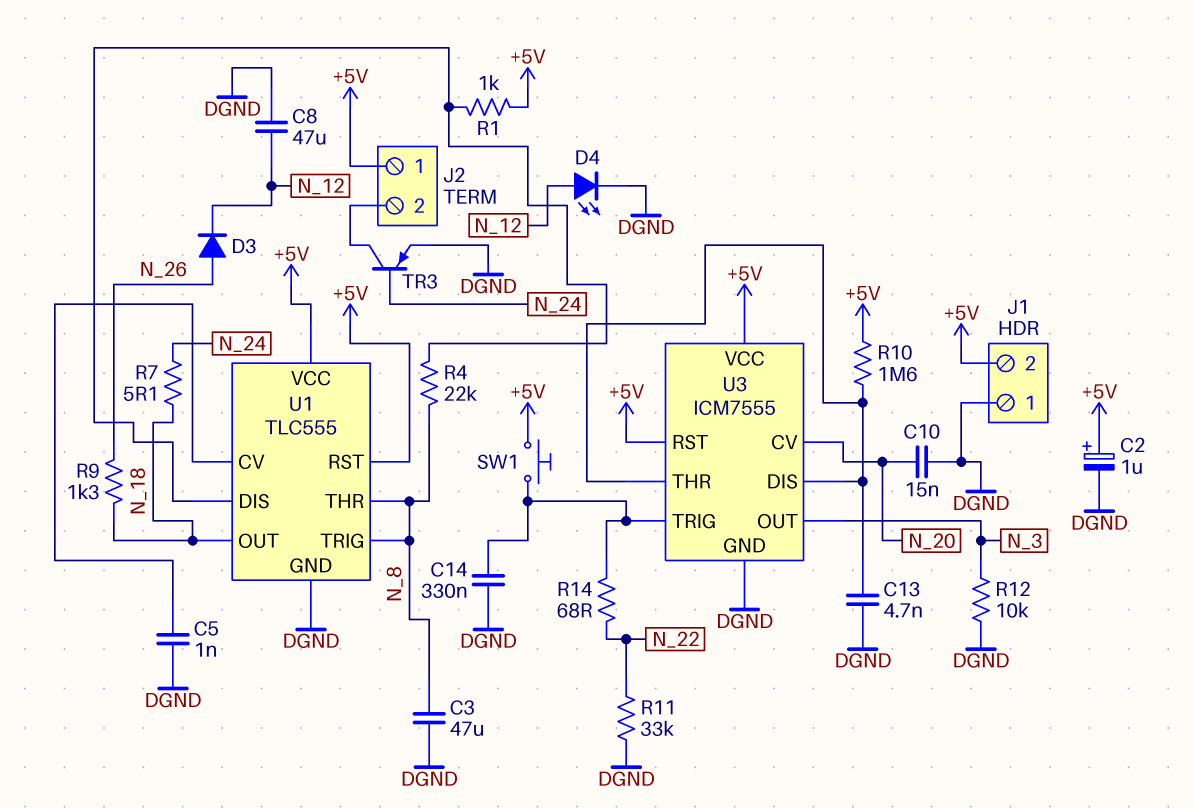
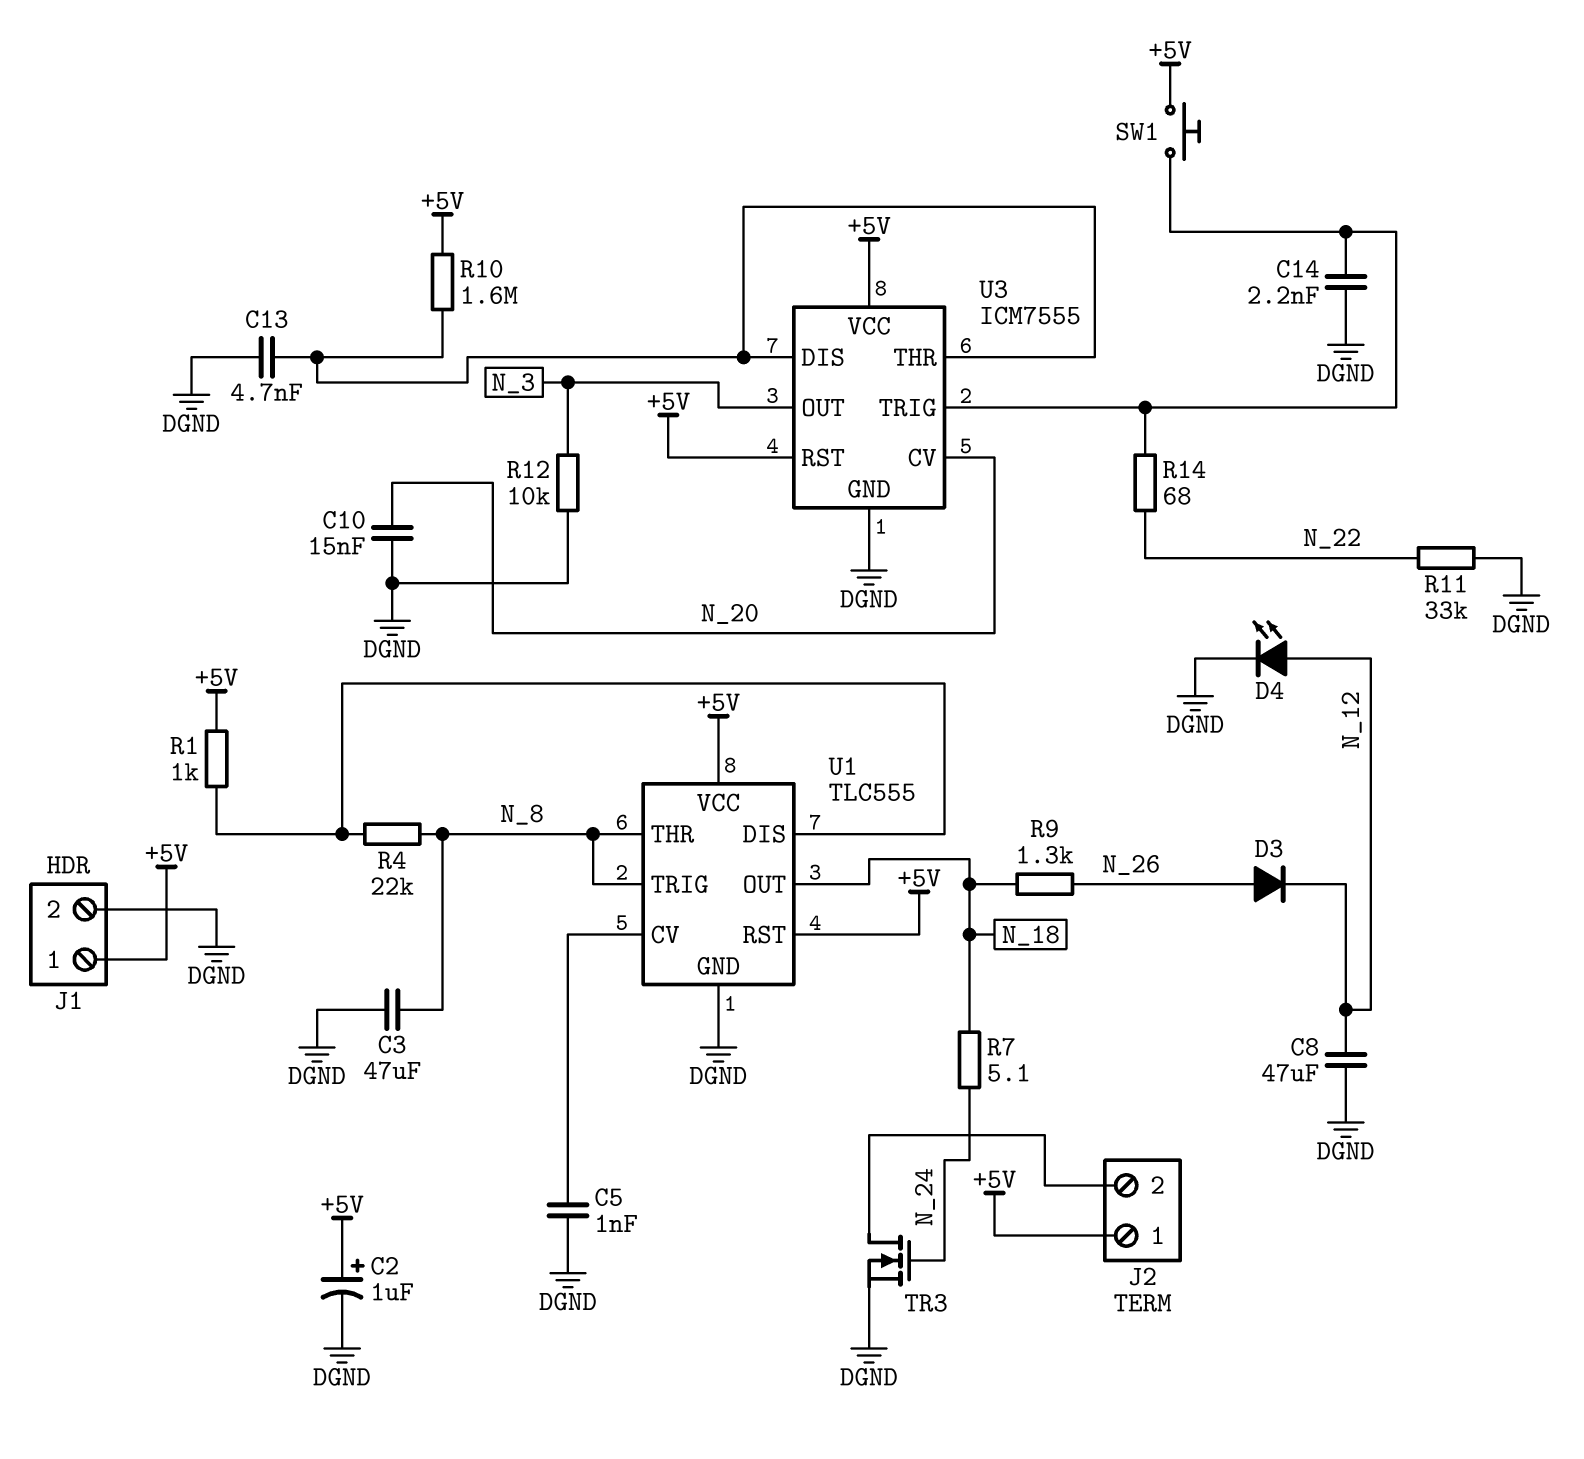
C14: 330nF (DGND, U3/TRIG) -> 2.2nF (DGND, U3/TRIG)
J1 pin 1: DGND -> +5V
J1 pin 2: +5V -> DGND
TR3: PNP (B N_24, C J2/2, E DGND) -> NMOS (G N_24, D J2/2, S DGND)

